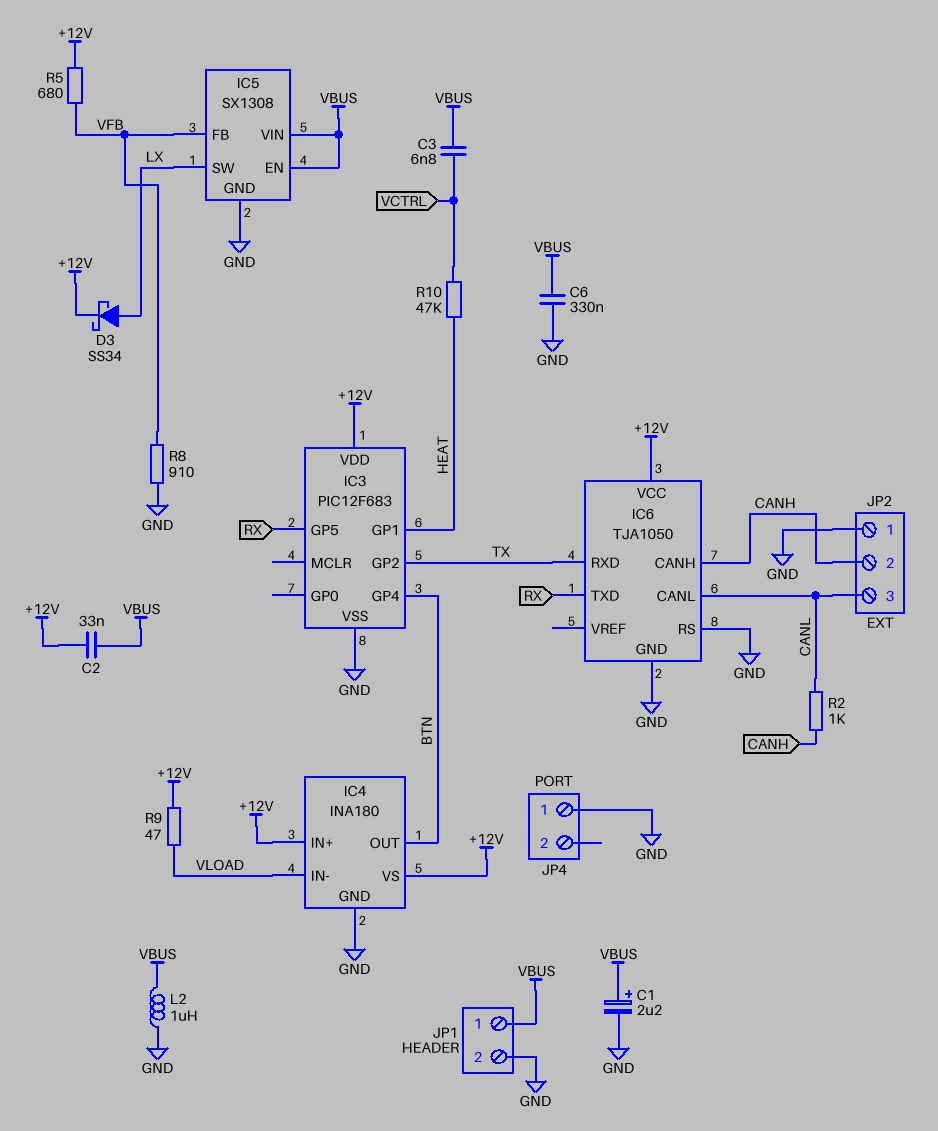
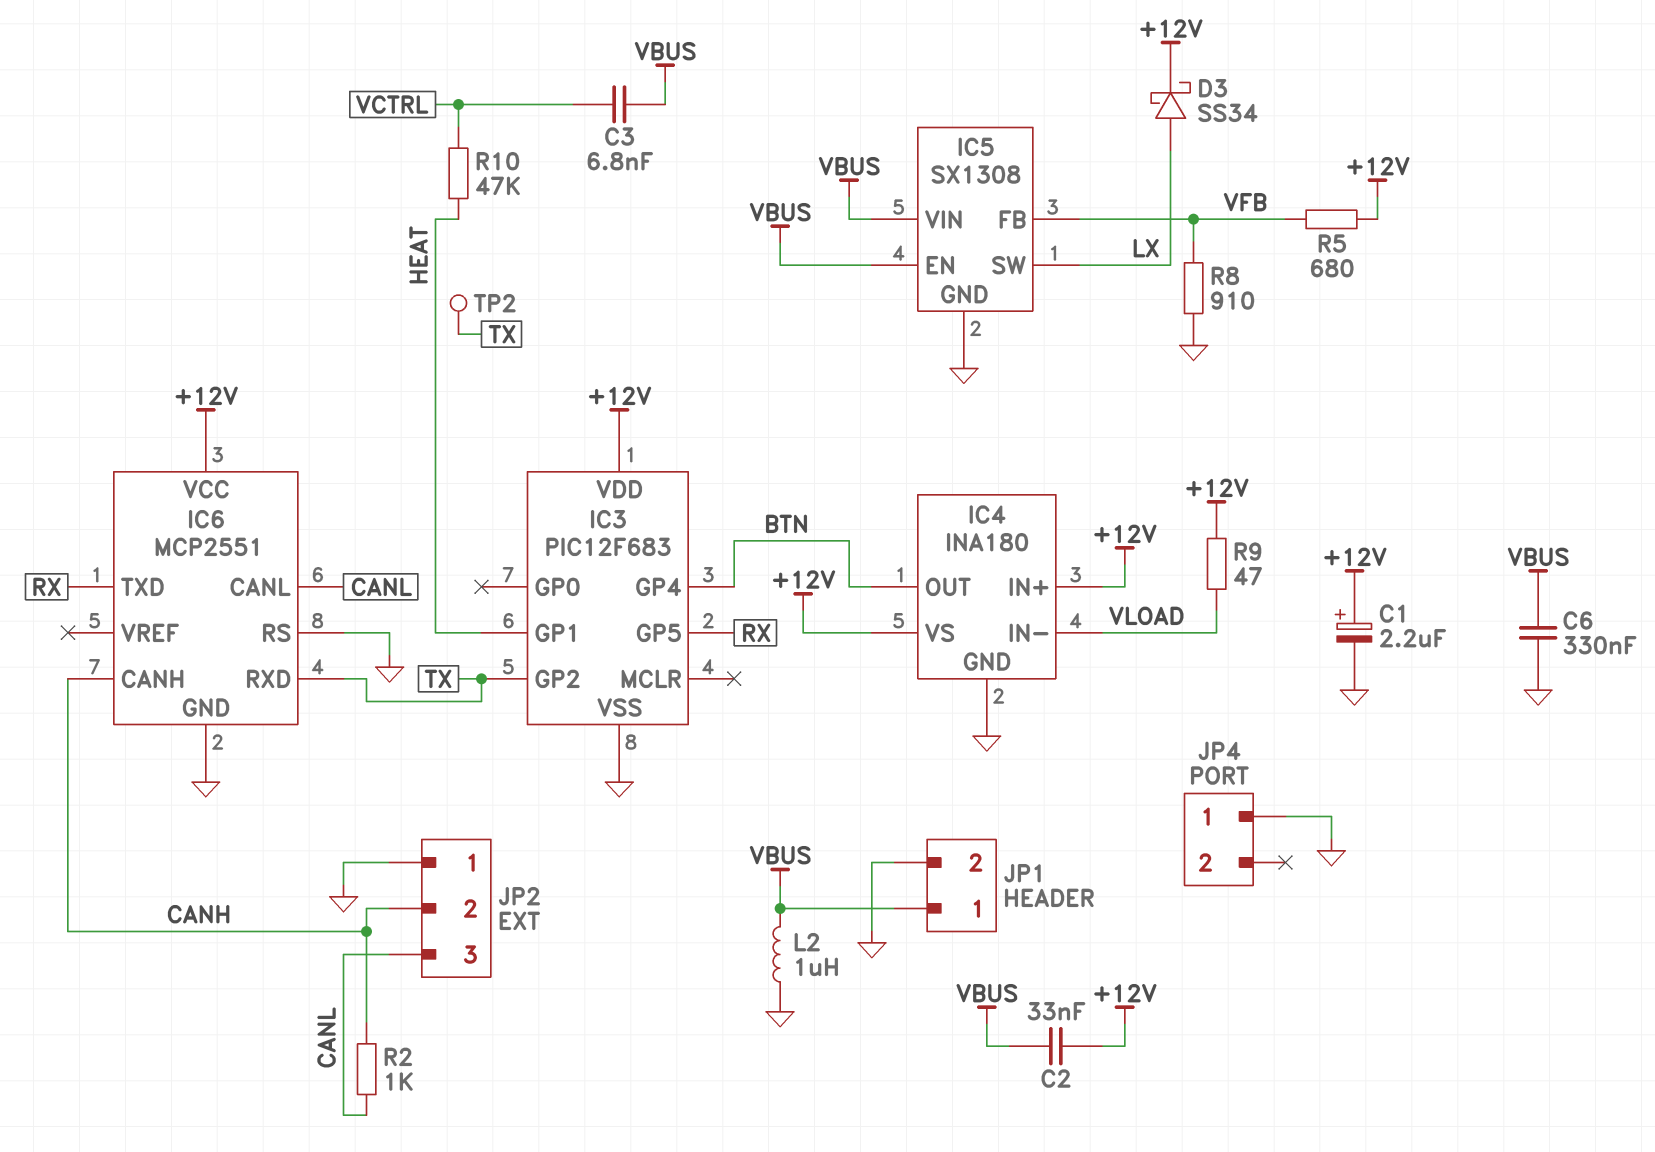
C1: 2.2uF (plus VBUS, minus GND) -> 2.2uF (plus +12V, minus GND)
IC6: TJA1050 -> MCP2551
TP2: none -> test point (TX)

